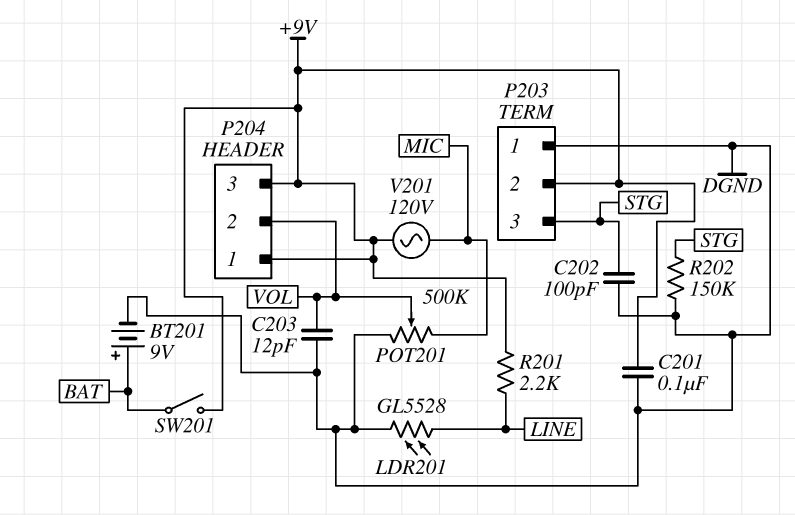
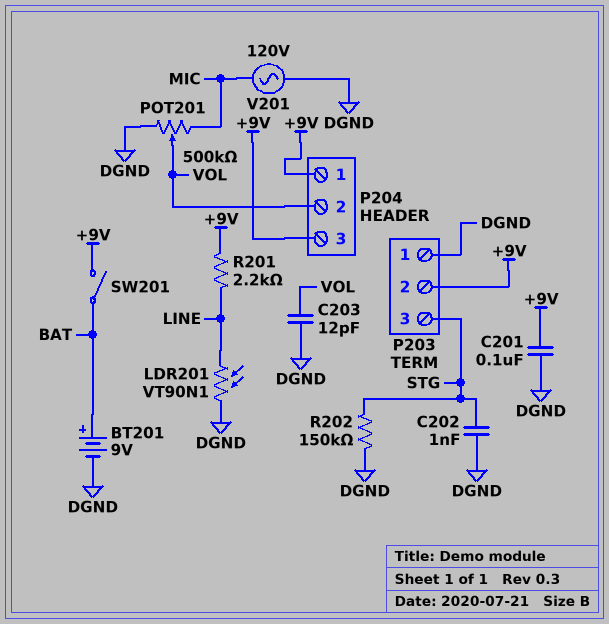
C202: 100pF (DGND, STG) -> 1nF (DGND, STG)
LDR201: GL5528 (DGND, LINE) -> VT90N1 (DGND, LINE)
V201: AC 120V (+9V, MIC) -> AC 120V (DGND, MIC)

